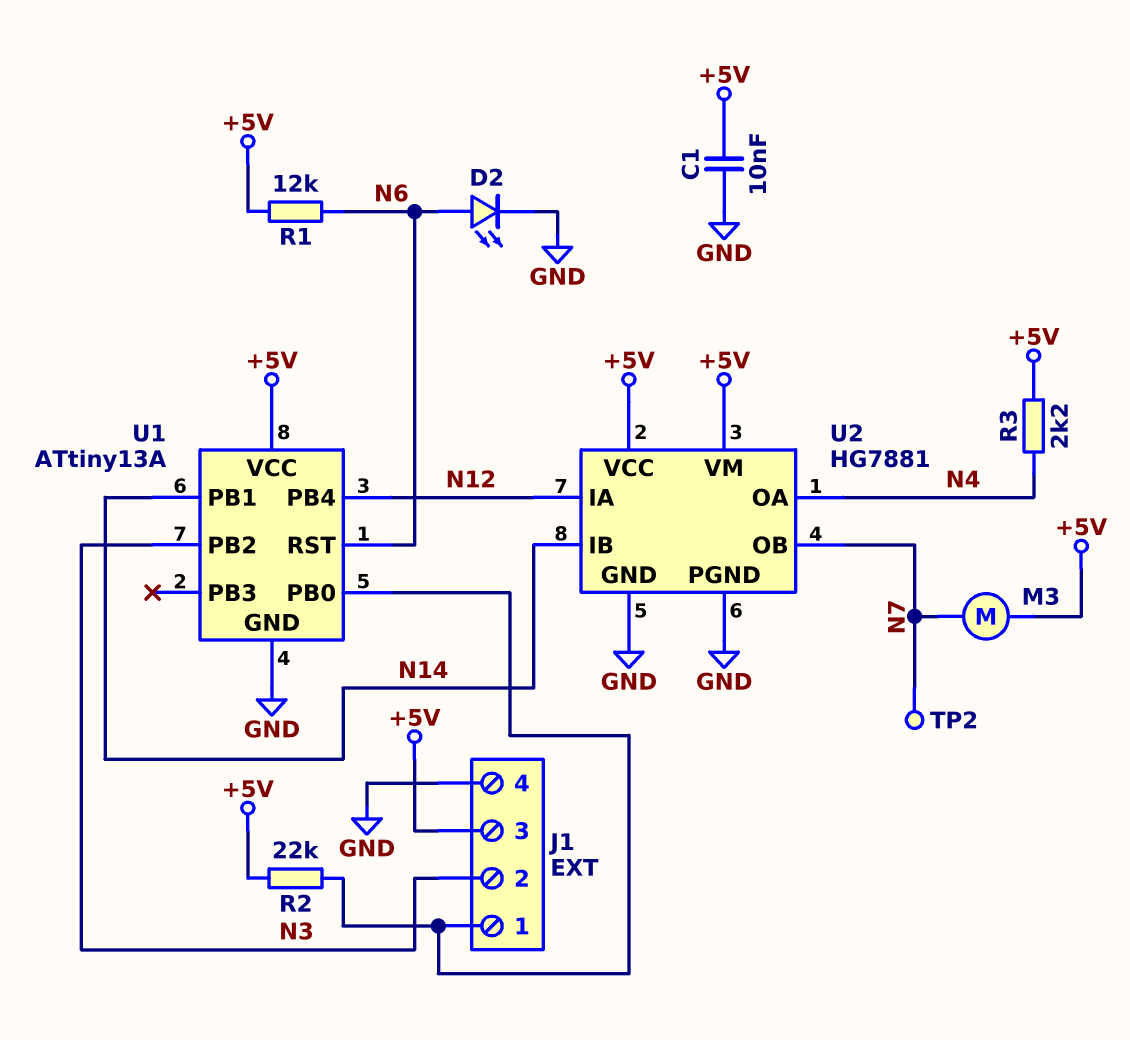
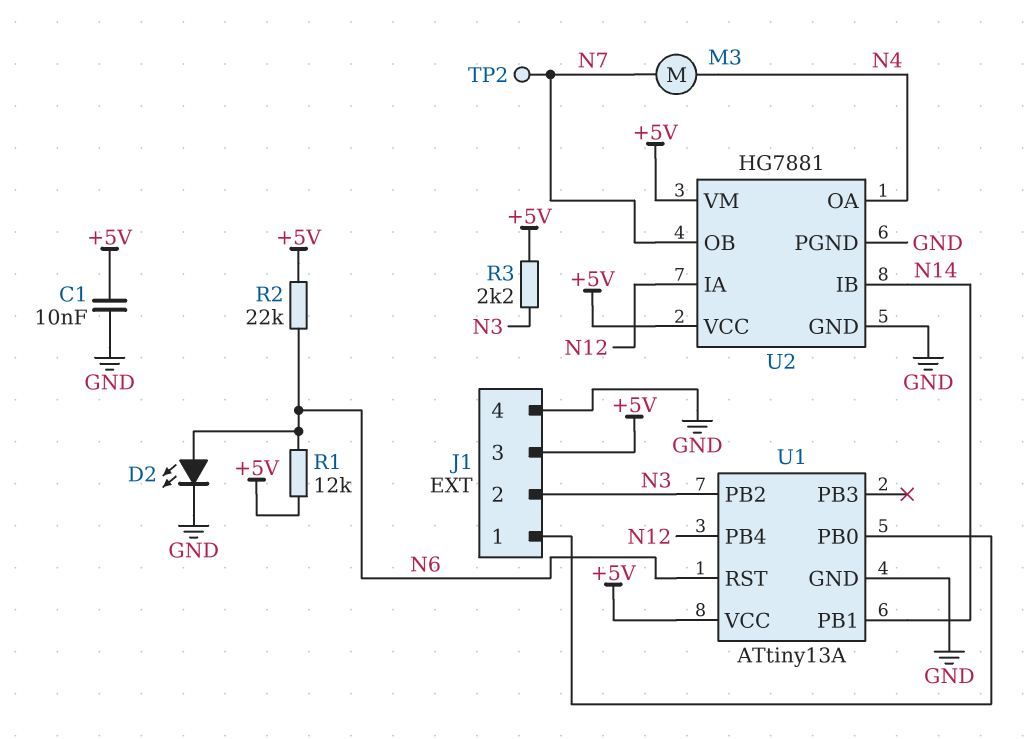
M3: motor (+5V, N7) -> motor (N4, N7)
R2: 22k (+5V, J1/1) -> 22k (+5V, N6)
R3: 2.2k (+5V, N4) -> 2.2k (+5V, N3)

